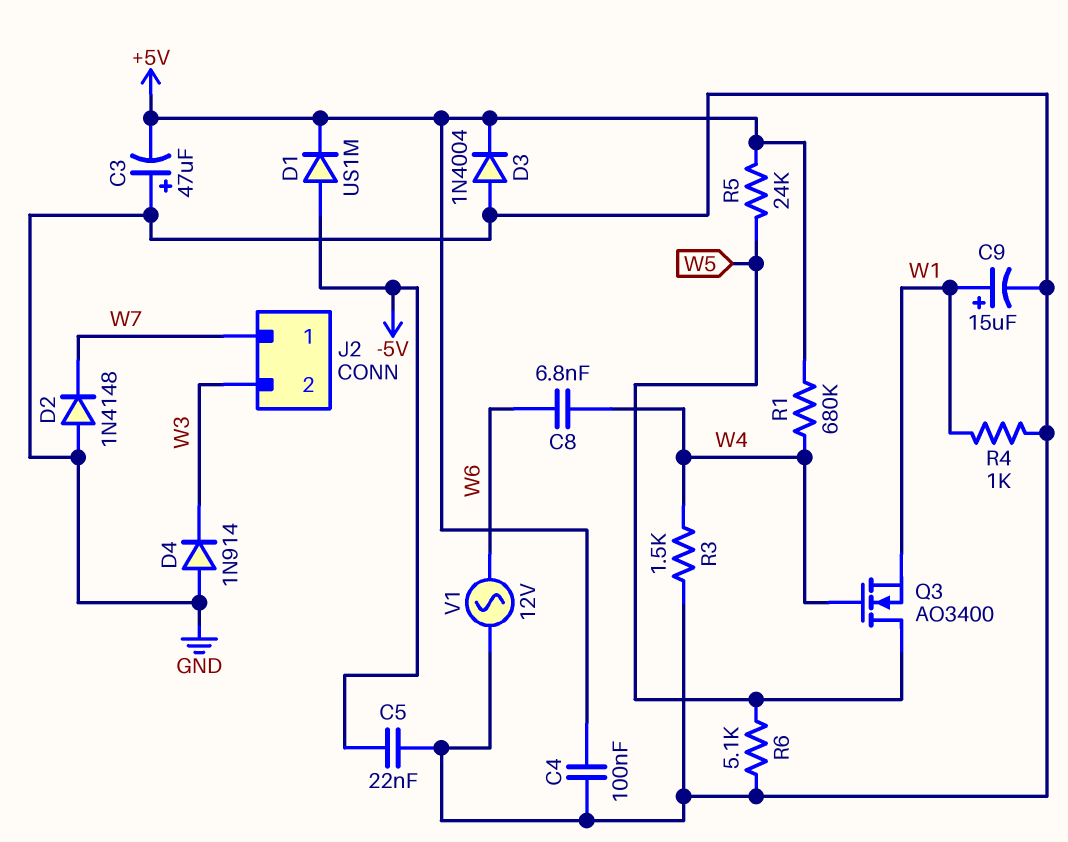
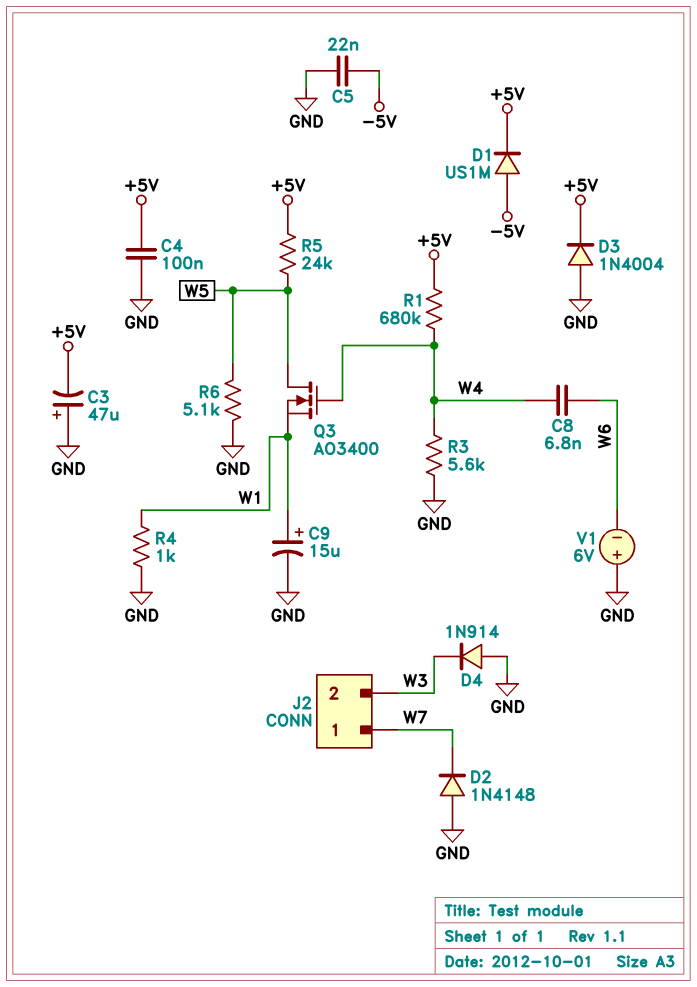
R3: 1.5k (GND, W4) -> 5.6k (GND, W4)
V1: AC 12V (GND, W6) -> 6V (plus GND, minus W6)

